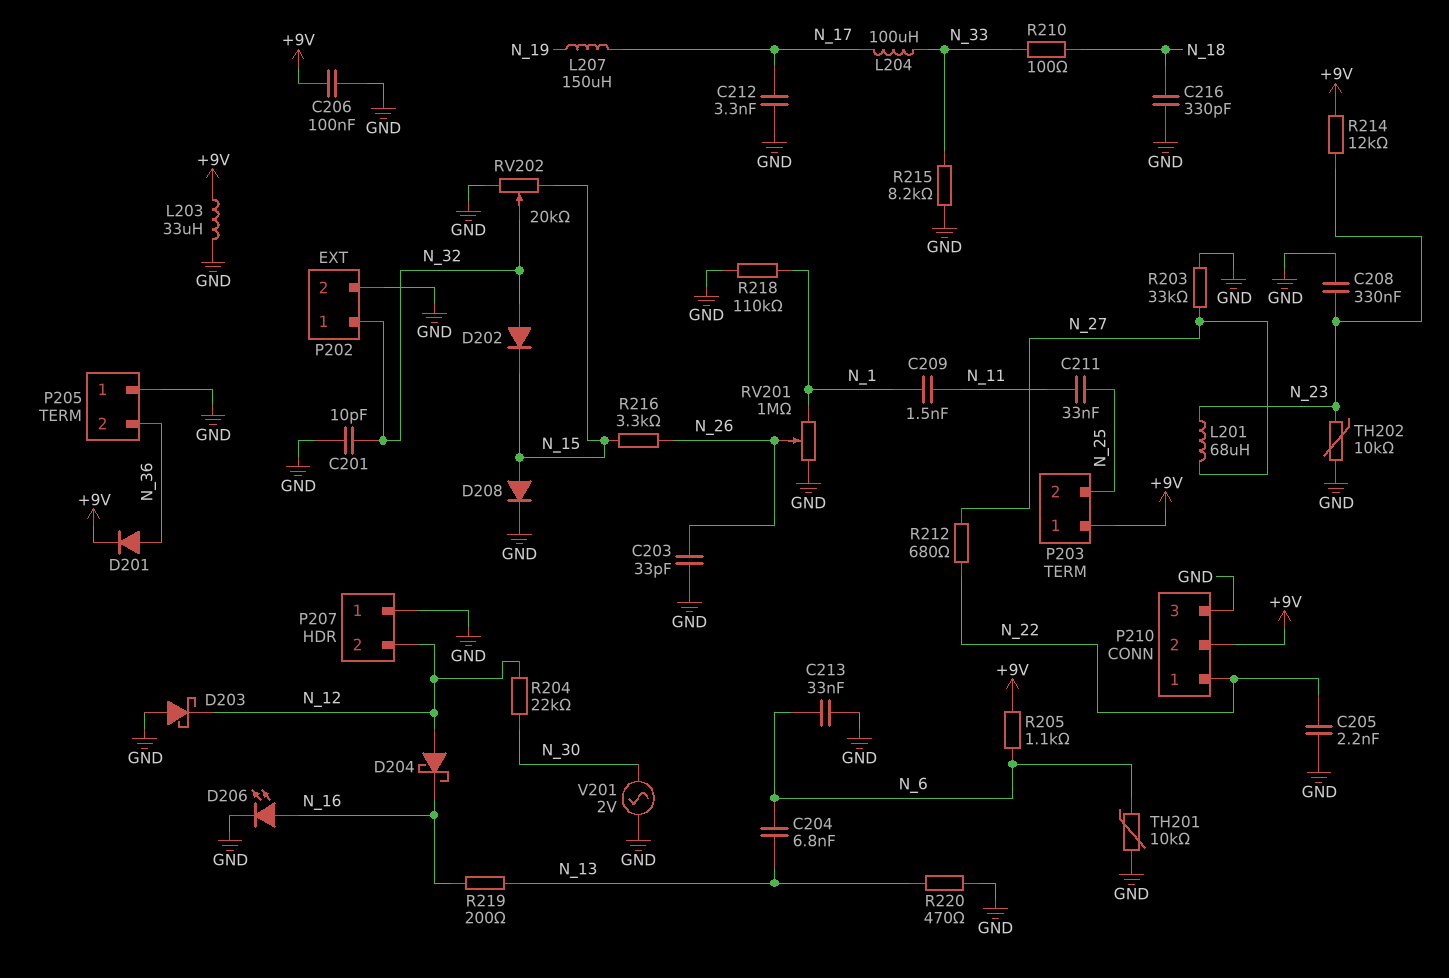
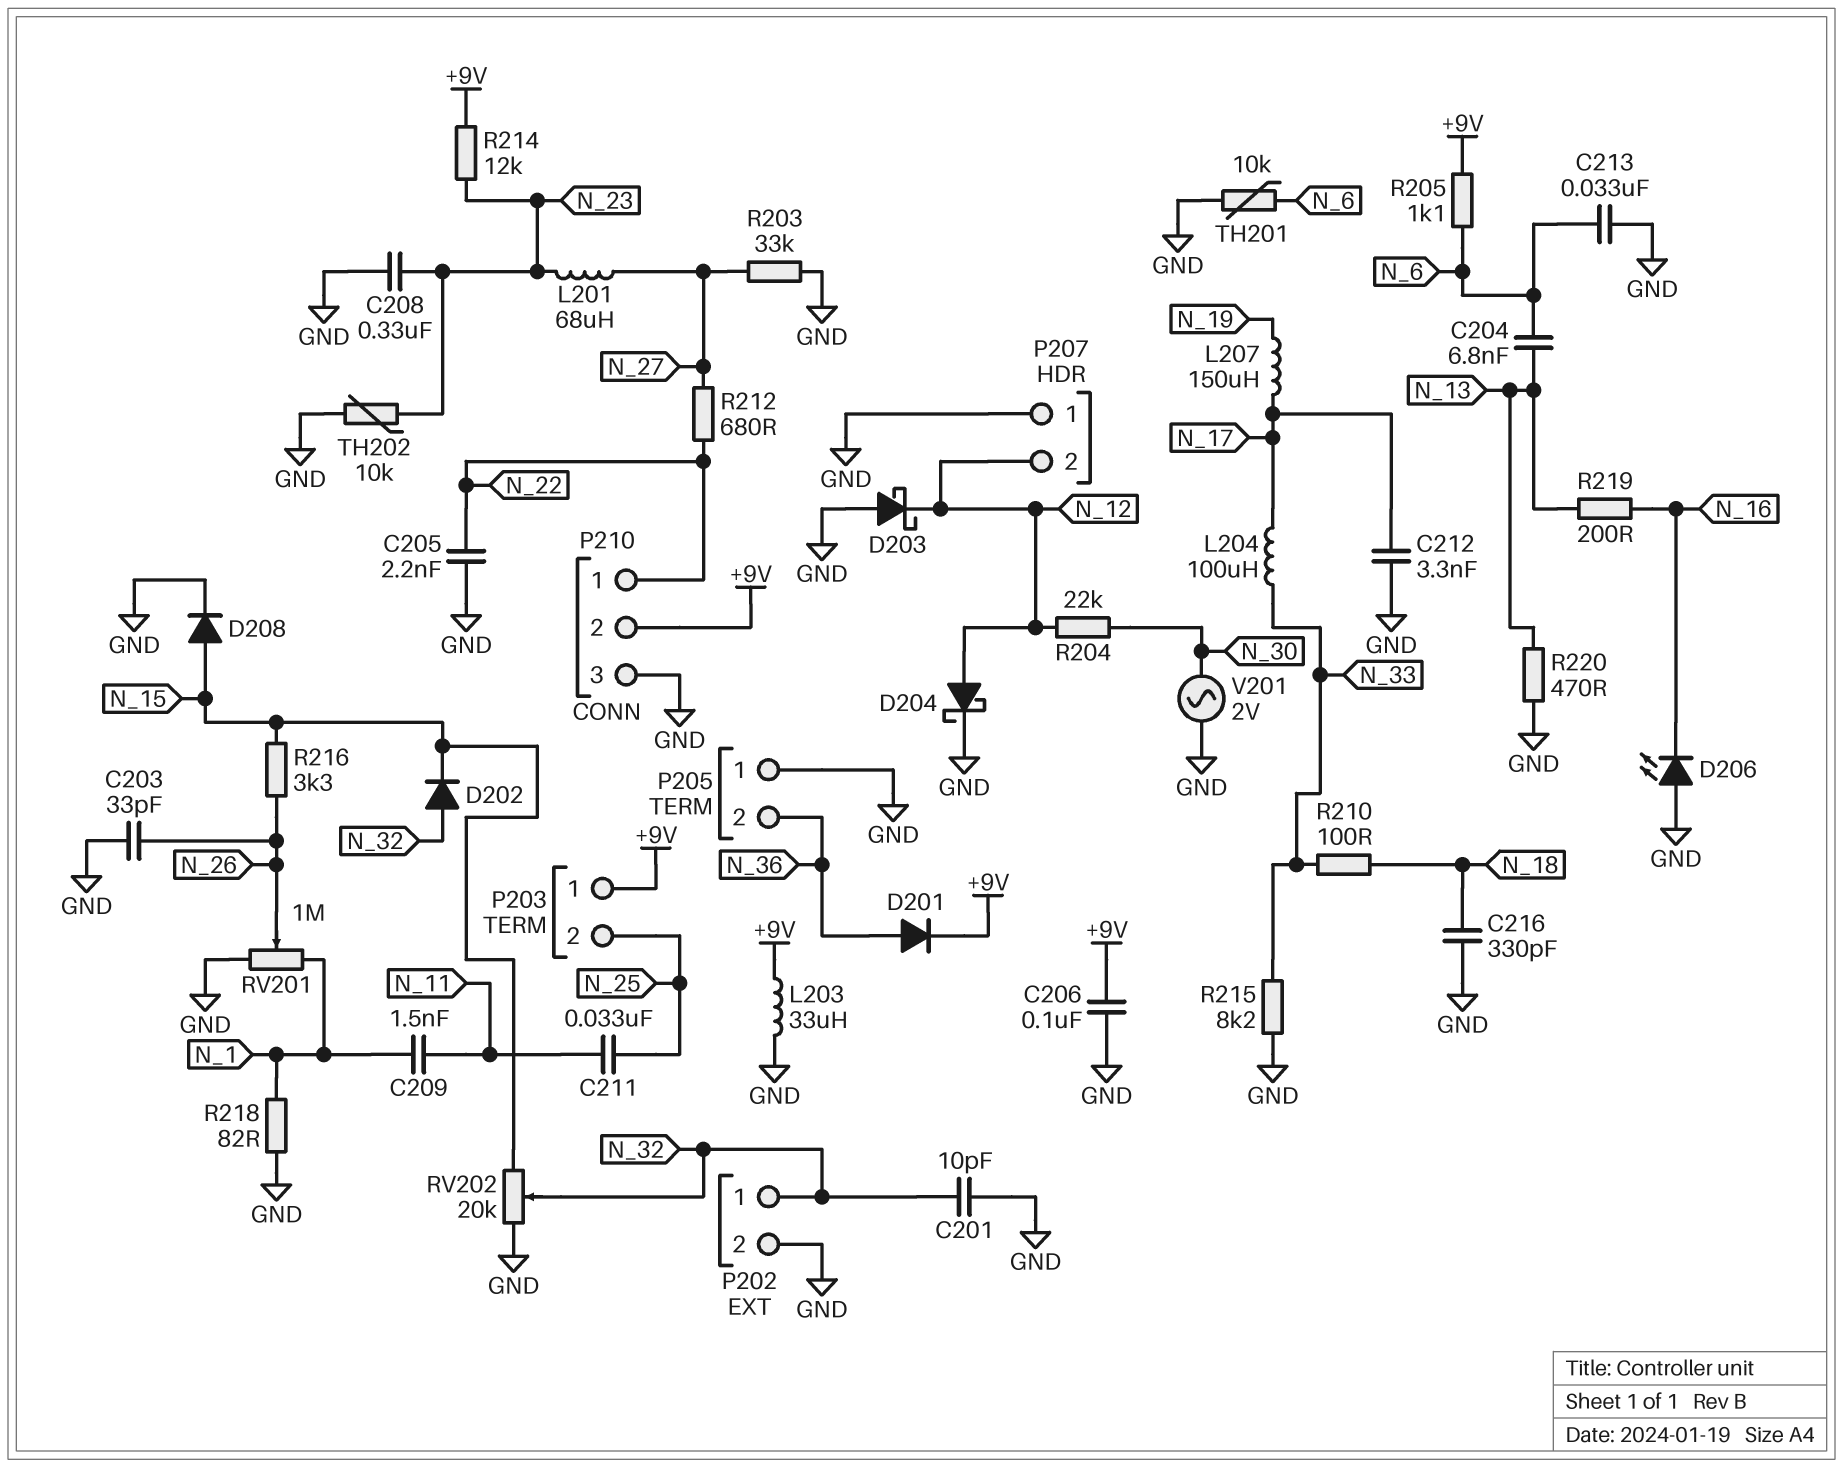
D204: schottky (A N_12, K N_16) -> schottky (A N_12, K GND)
D206: LED (A N_16, K GND) -> LED (A GND, K N_16)
R218: 110k (GND, N_1) -> 82 (GND, N_1)

